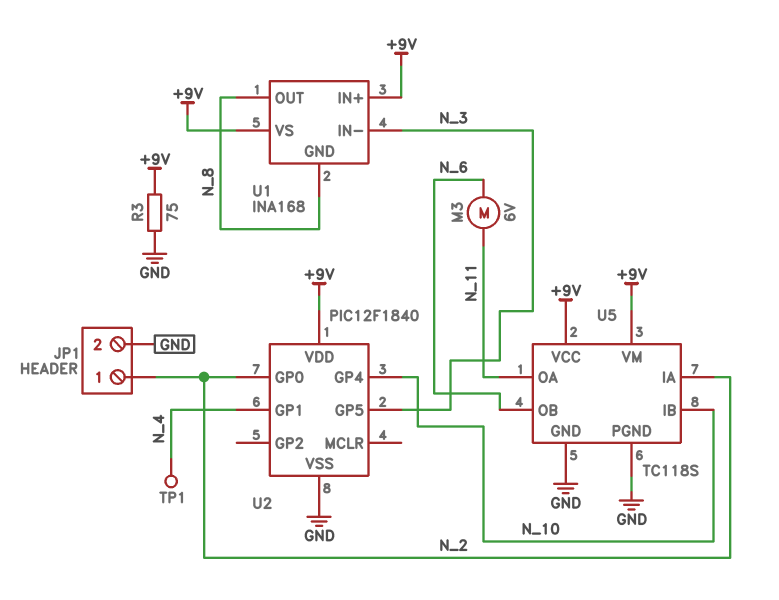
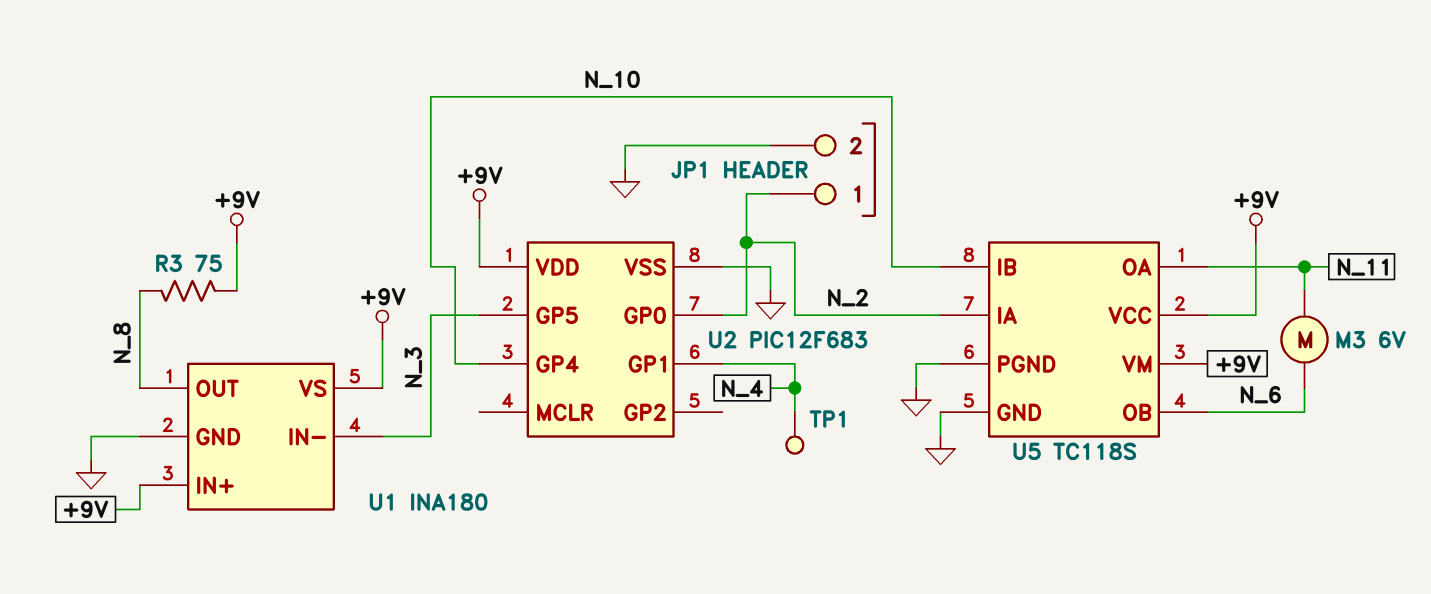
R3: 75 (+9V, GND) -> 75 (+9V, N_8)
U1: INA168 -> INA180
U1 pin GND: N_8 -> GND
U2: PIC12F1840 -> PIC12F683

